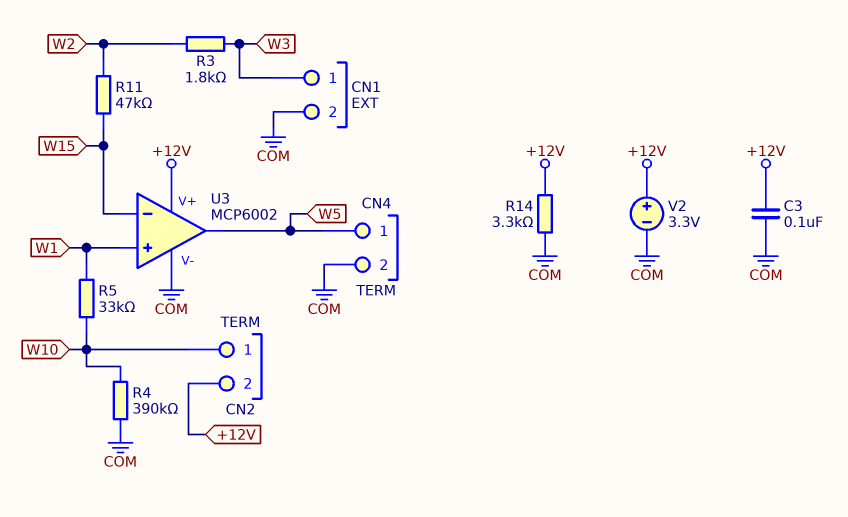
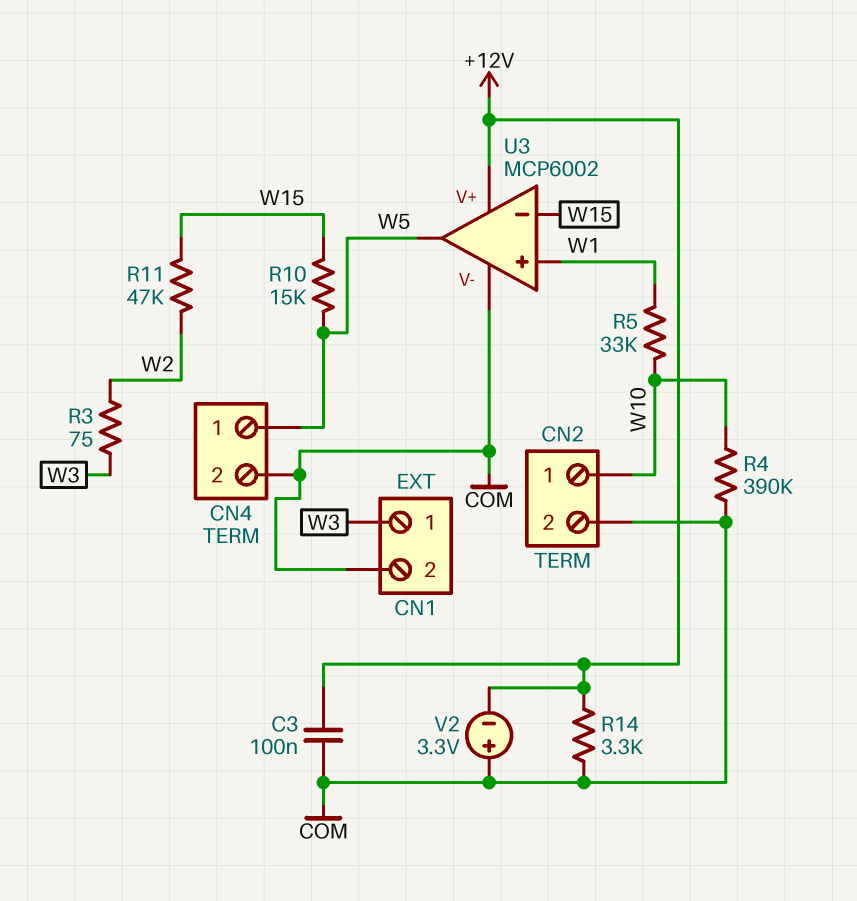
CN2 pin 2: +12V -> COM
R3: 1.8k (W2, W3) -> 75 (W2, W3)
R10: none -> 15k (W5, W15)
V2: 3.3V (plus +12V, minus COM) -> 3.3V (plus COM, minus +12V)

